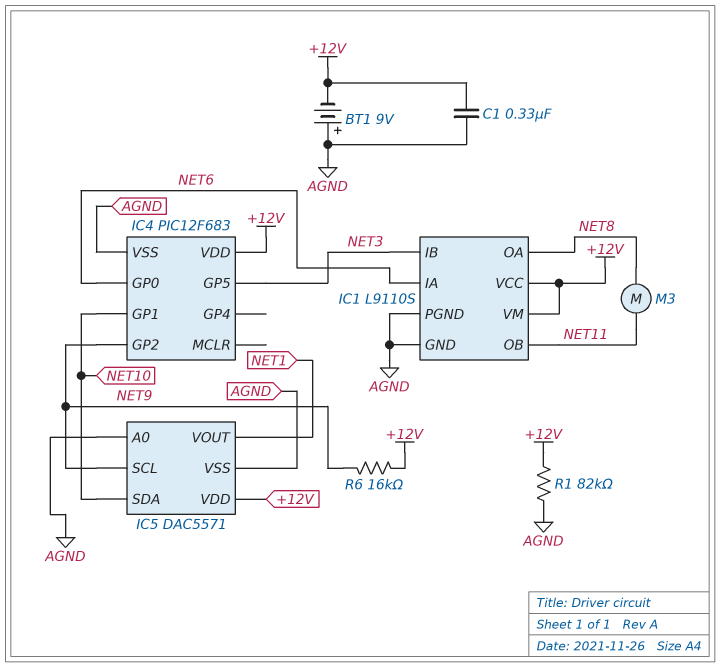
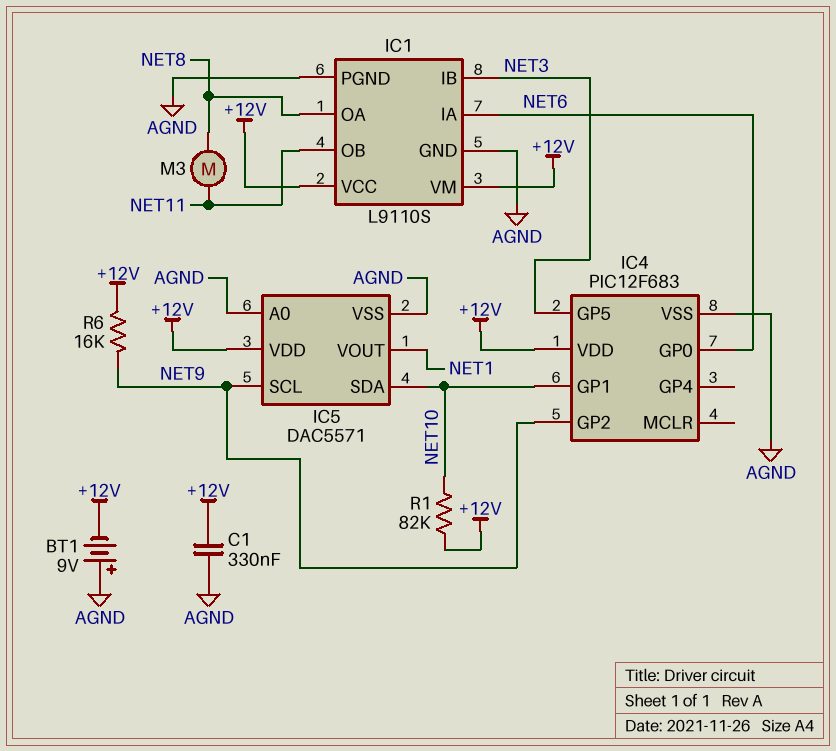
R1: 82k (+12V, AGND) -> 82k (+12V, NET10)

